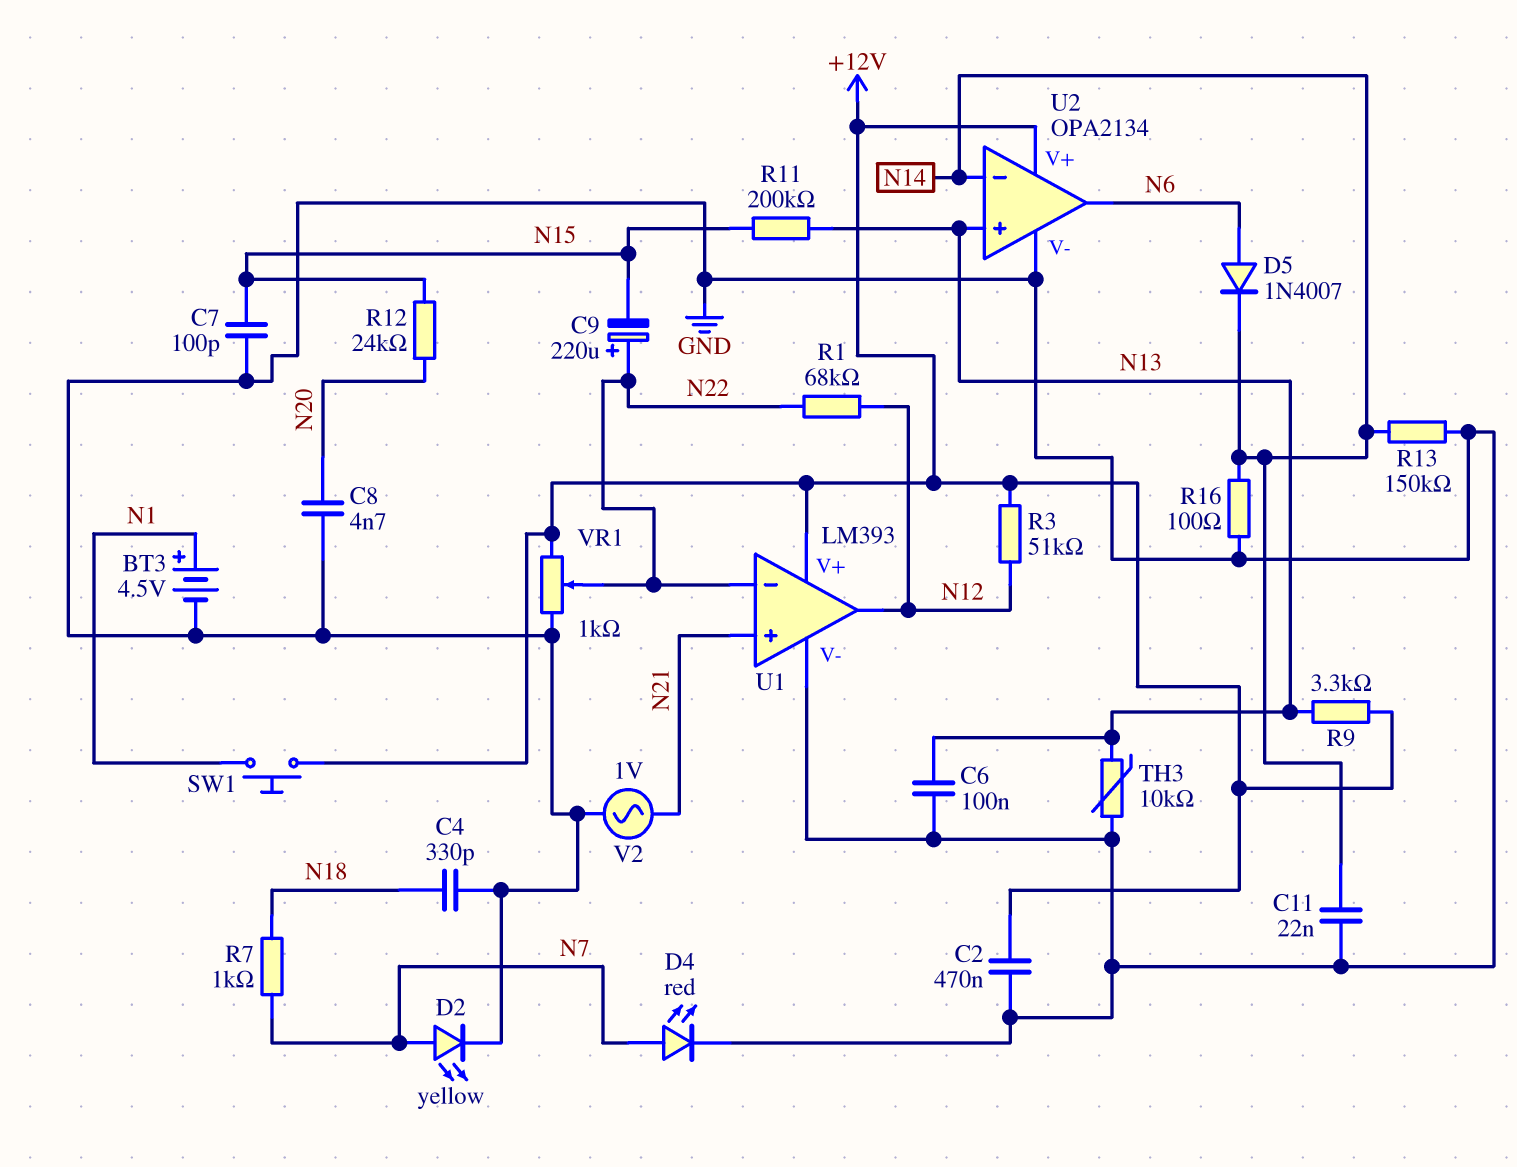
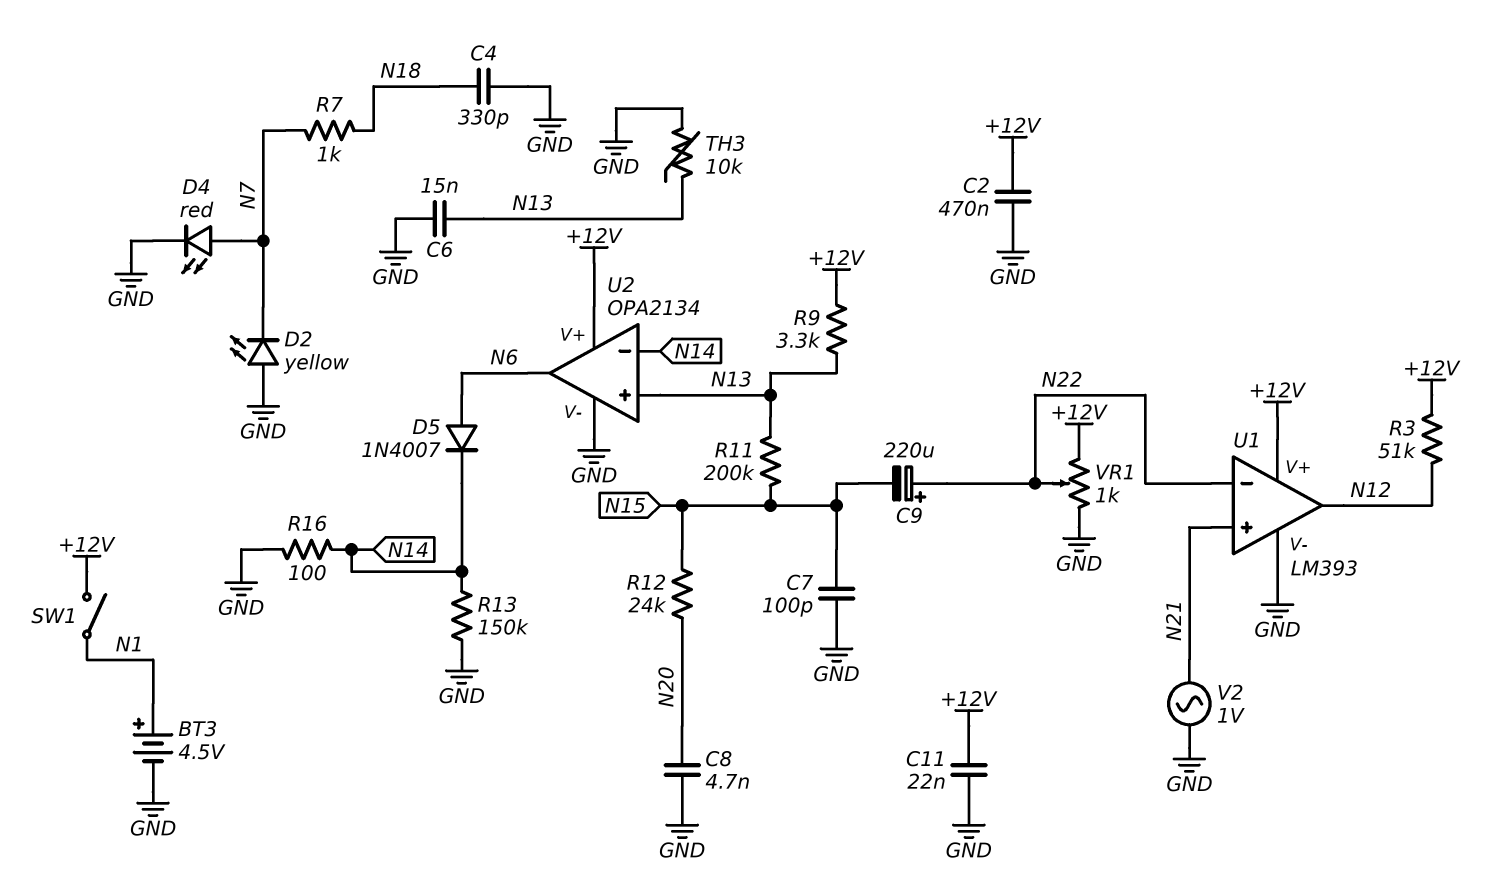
C6: 100nF (GND, N13) -> 15nF (GND, N13)
C11: 22nF (GND, N14) -> 22nF (+12V, GND)
D2: LED yellow (A N7, K GND) -> LED yellow (A GND, K N7)
R1: 68k (N12, N22) -> none
SW1: button (+12V, N1) -> switch (+12V, N1)

